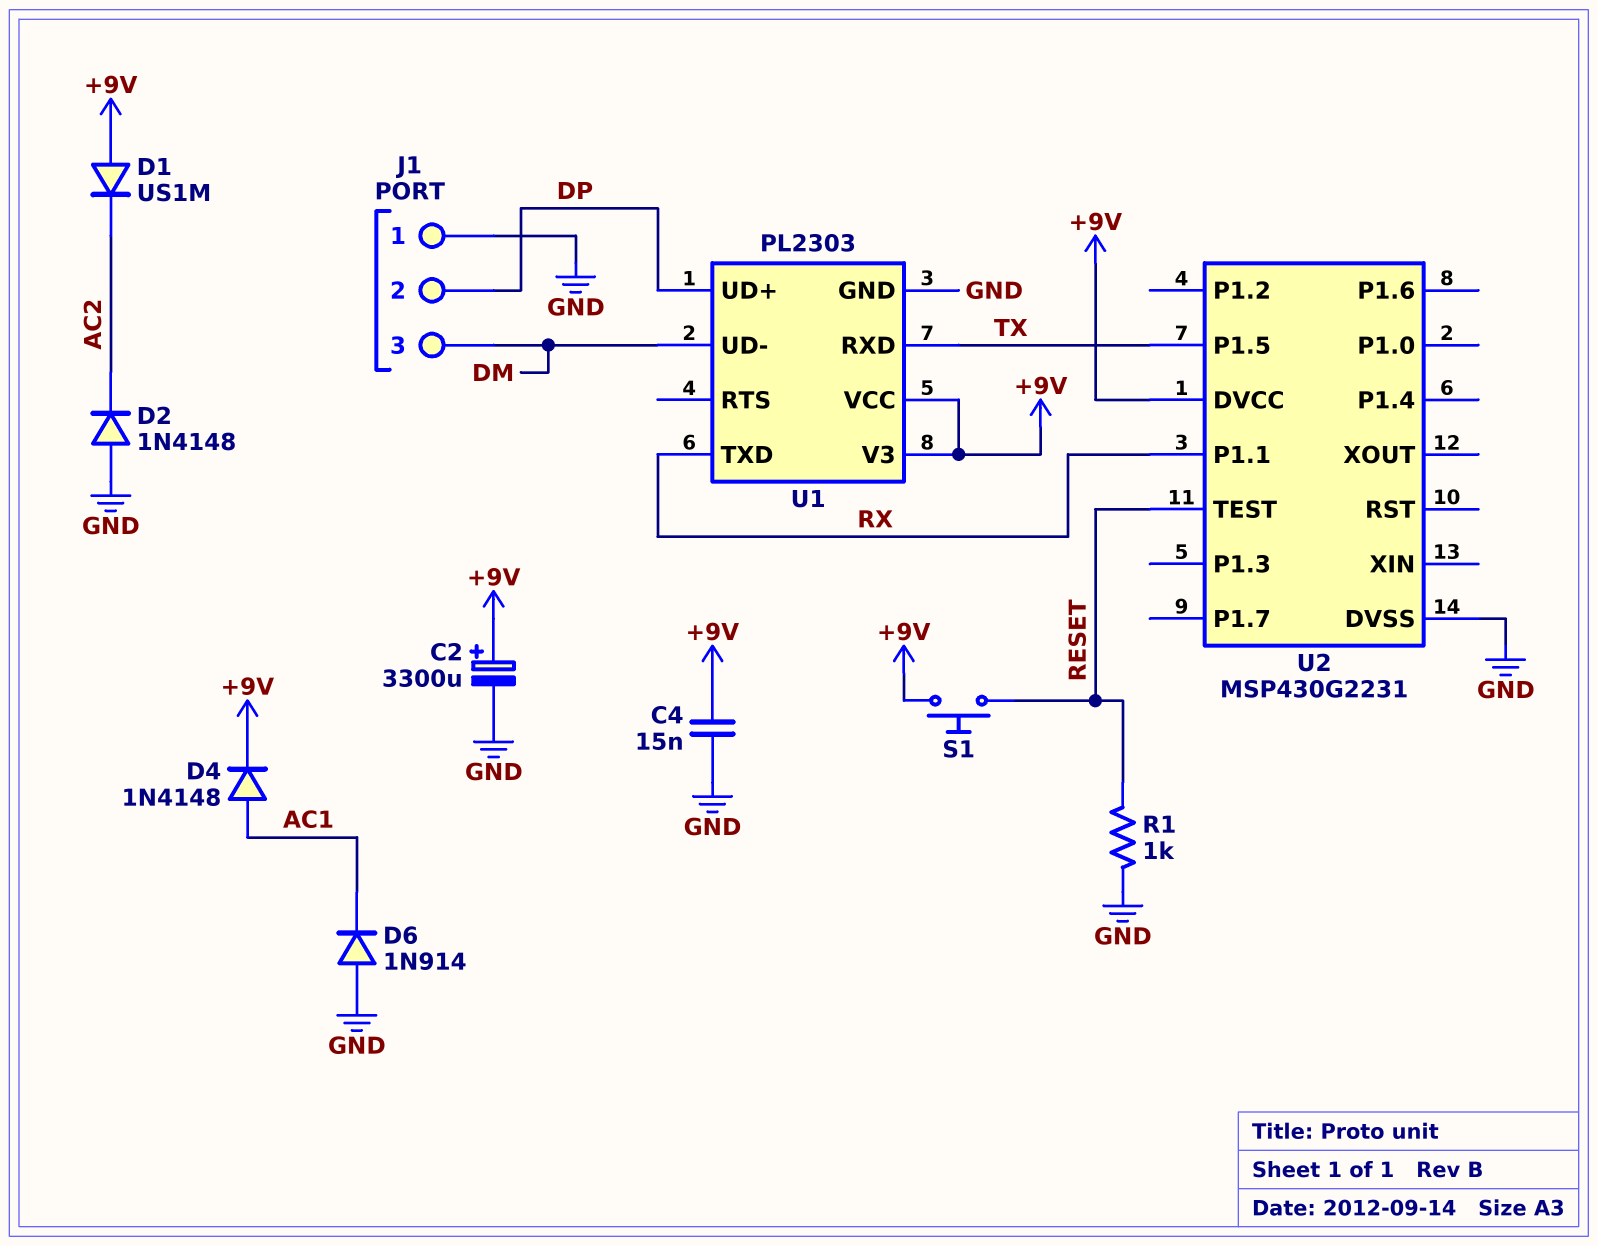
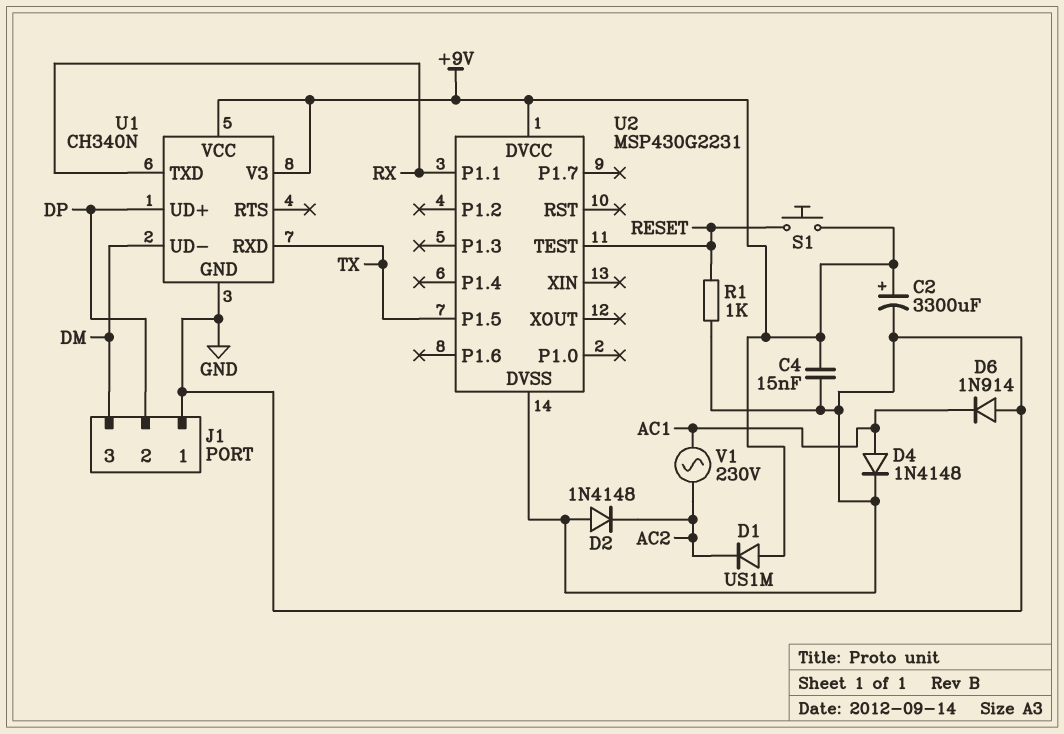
D4: diode 1N4148 (A AC1, K +9V) -> diode 1N4148 (A AC1, K GND)
U1: PL2303 -> CH340N
V1: none -> AC 230V (AC1, AC2)

